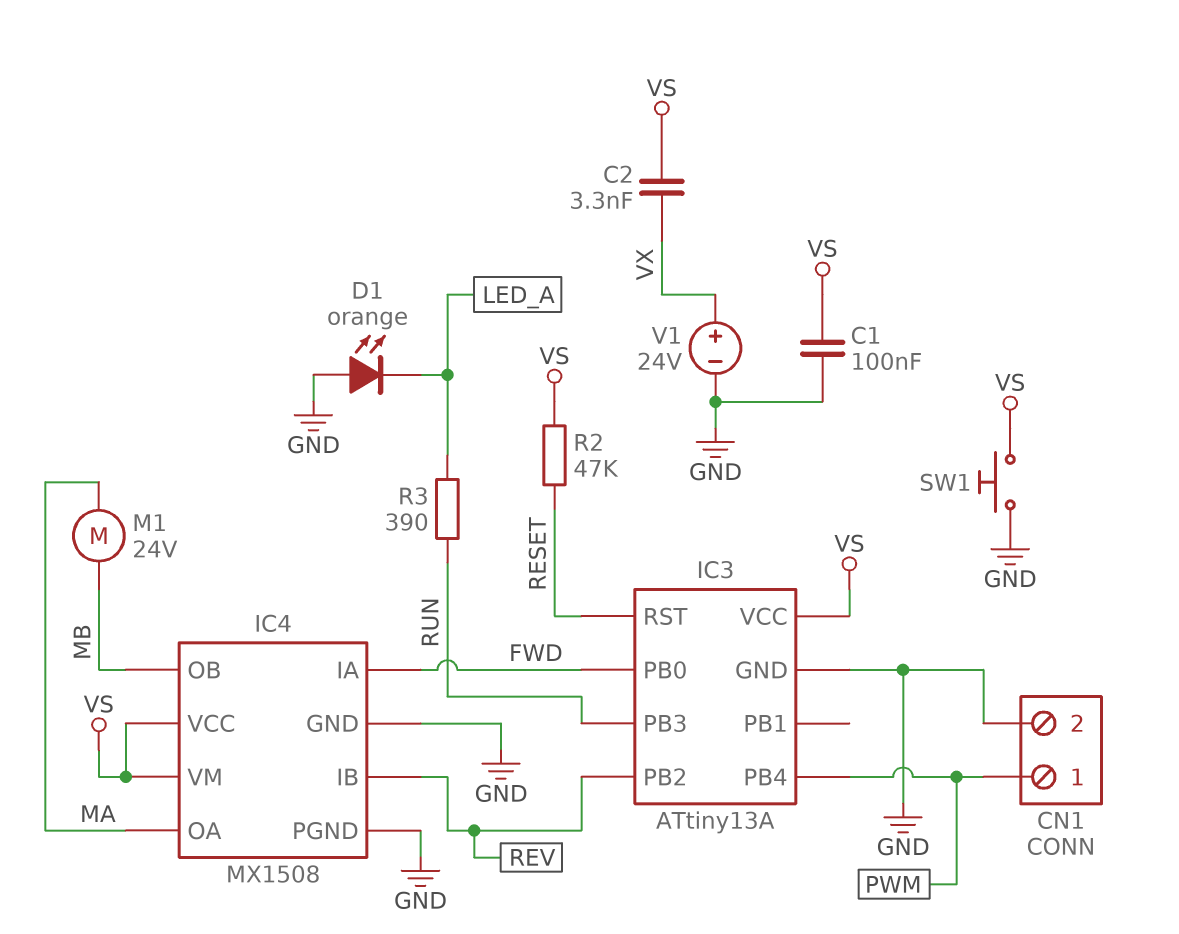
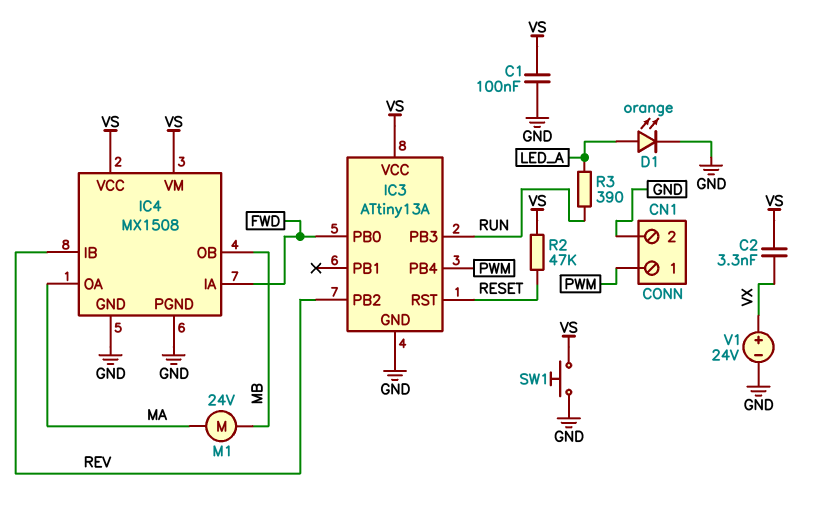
D1: LED orange (A GND, K LED_A) -> LED orange (A LED_A, K GND)

